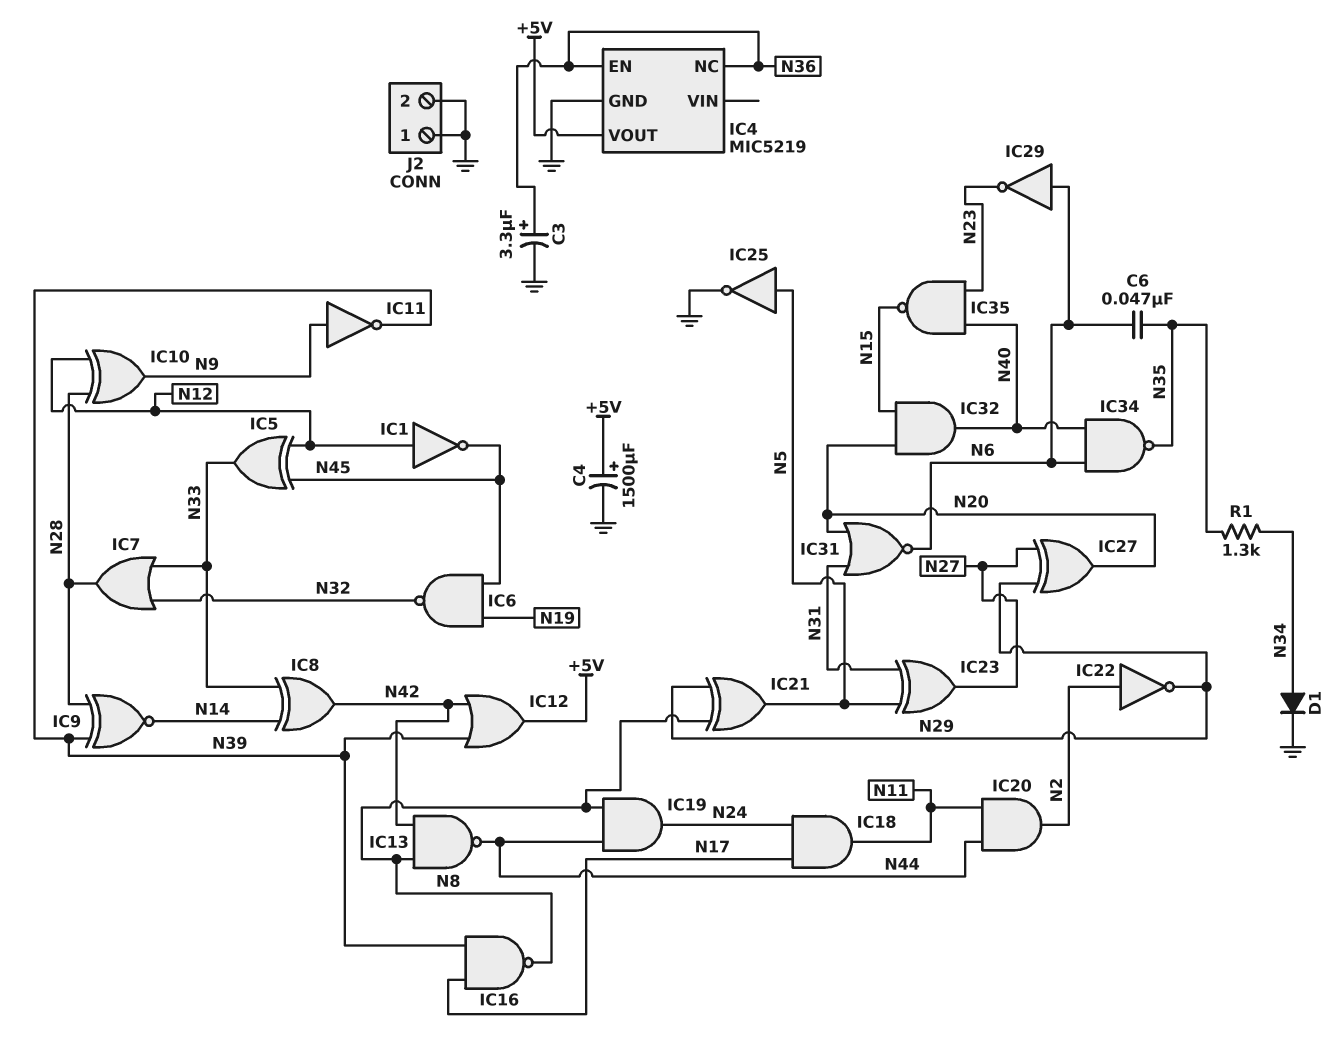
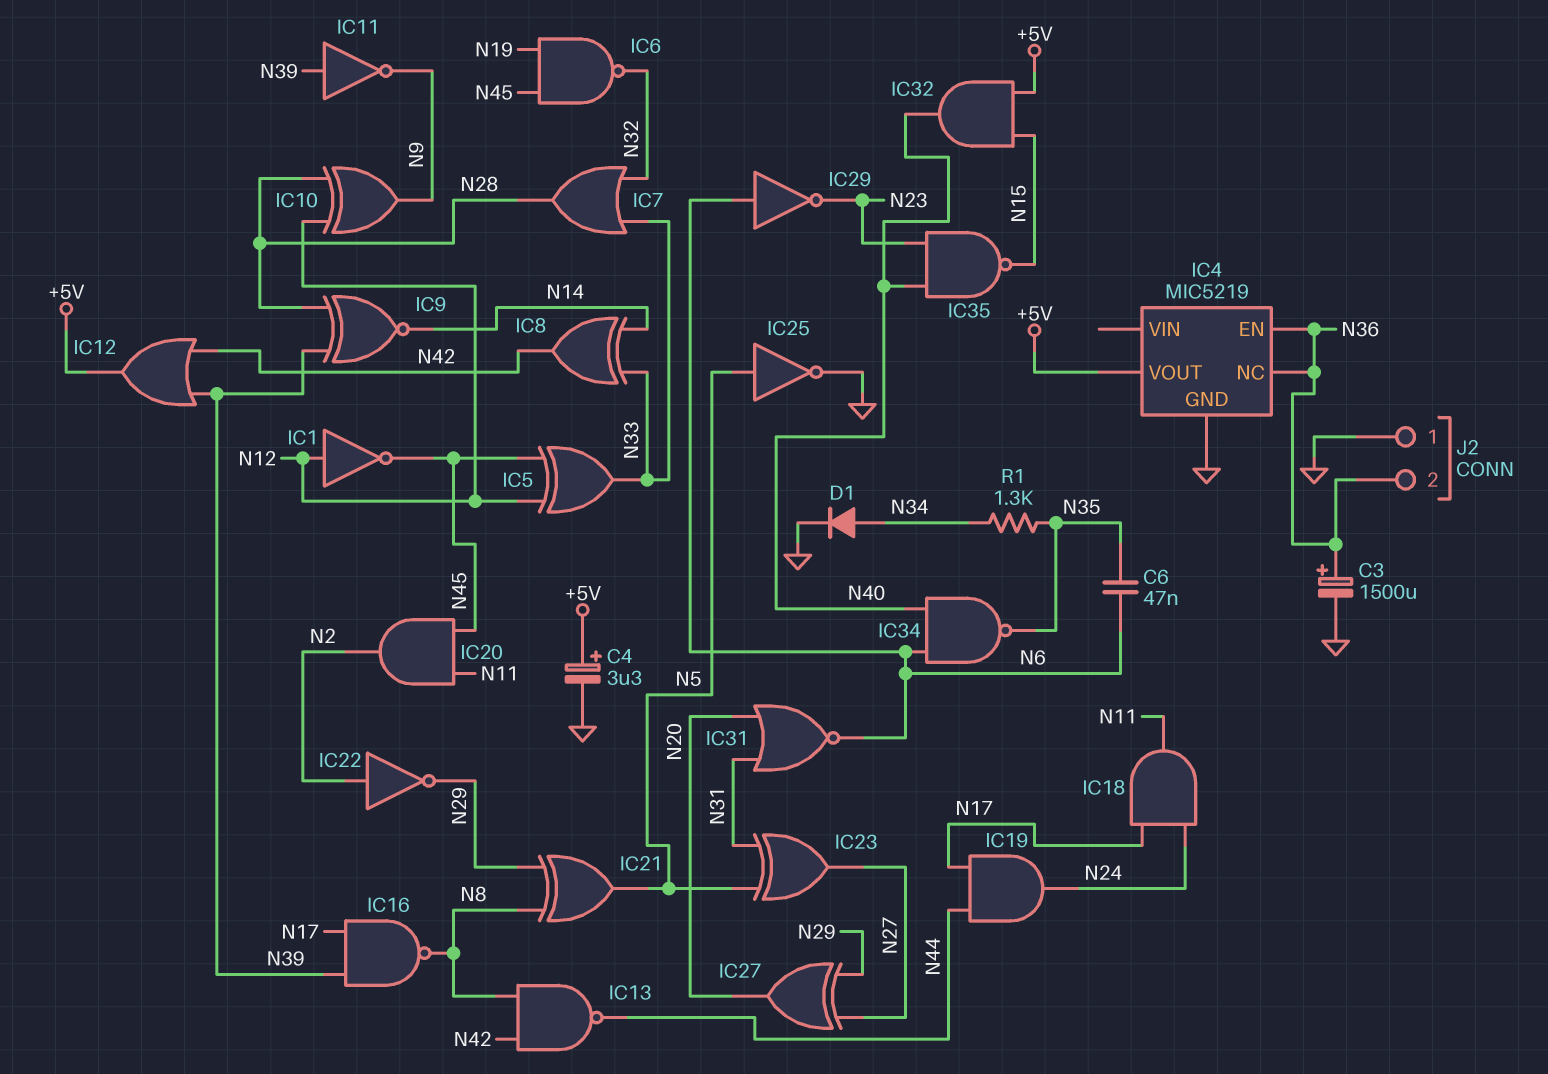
C3: 3.3uF (plus N36, minus GND) -> 1500uF (plus N36, minus GND)
C4: 1500uF (plus +5V, minus GND) -> 3.3uF (plus +5V, minus GND)
IC11: NOT (in N9, out N39) -> NOT (in N39, out N9)
IC19: AND (in N8, in N44, out N24) -> AND (in N17, in N44, out N24)
IC20: AND (in N11, in N44, out N2) -> AND (in N11, in N45, out N2)
IC32: AND (in N15, in N20, out N40) -> AND (in +5V, in N15, out N40)
J2 pin 2: GND -> N36

